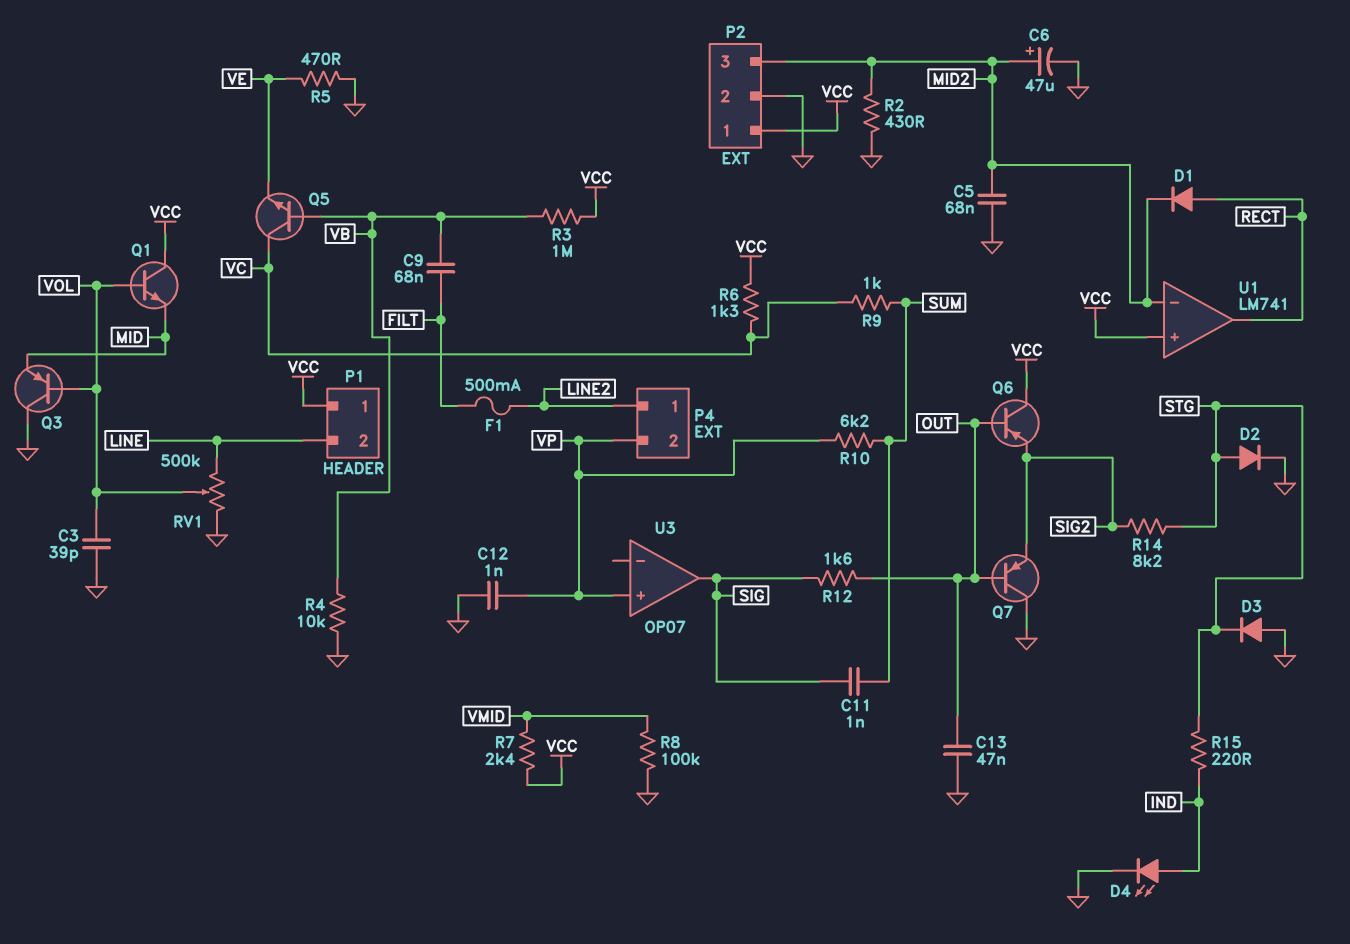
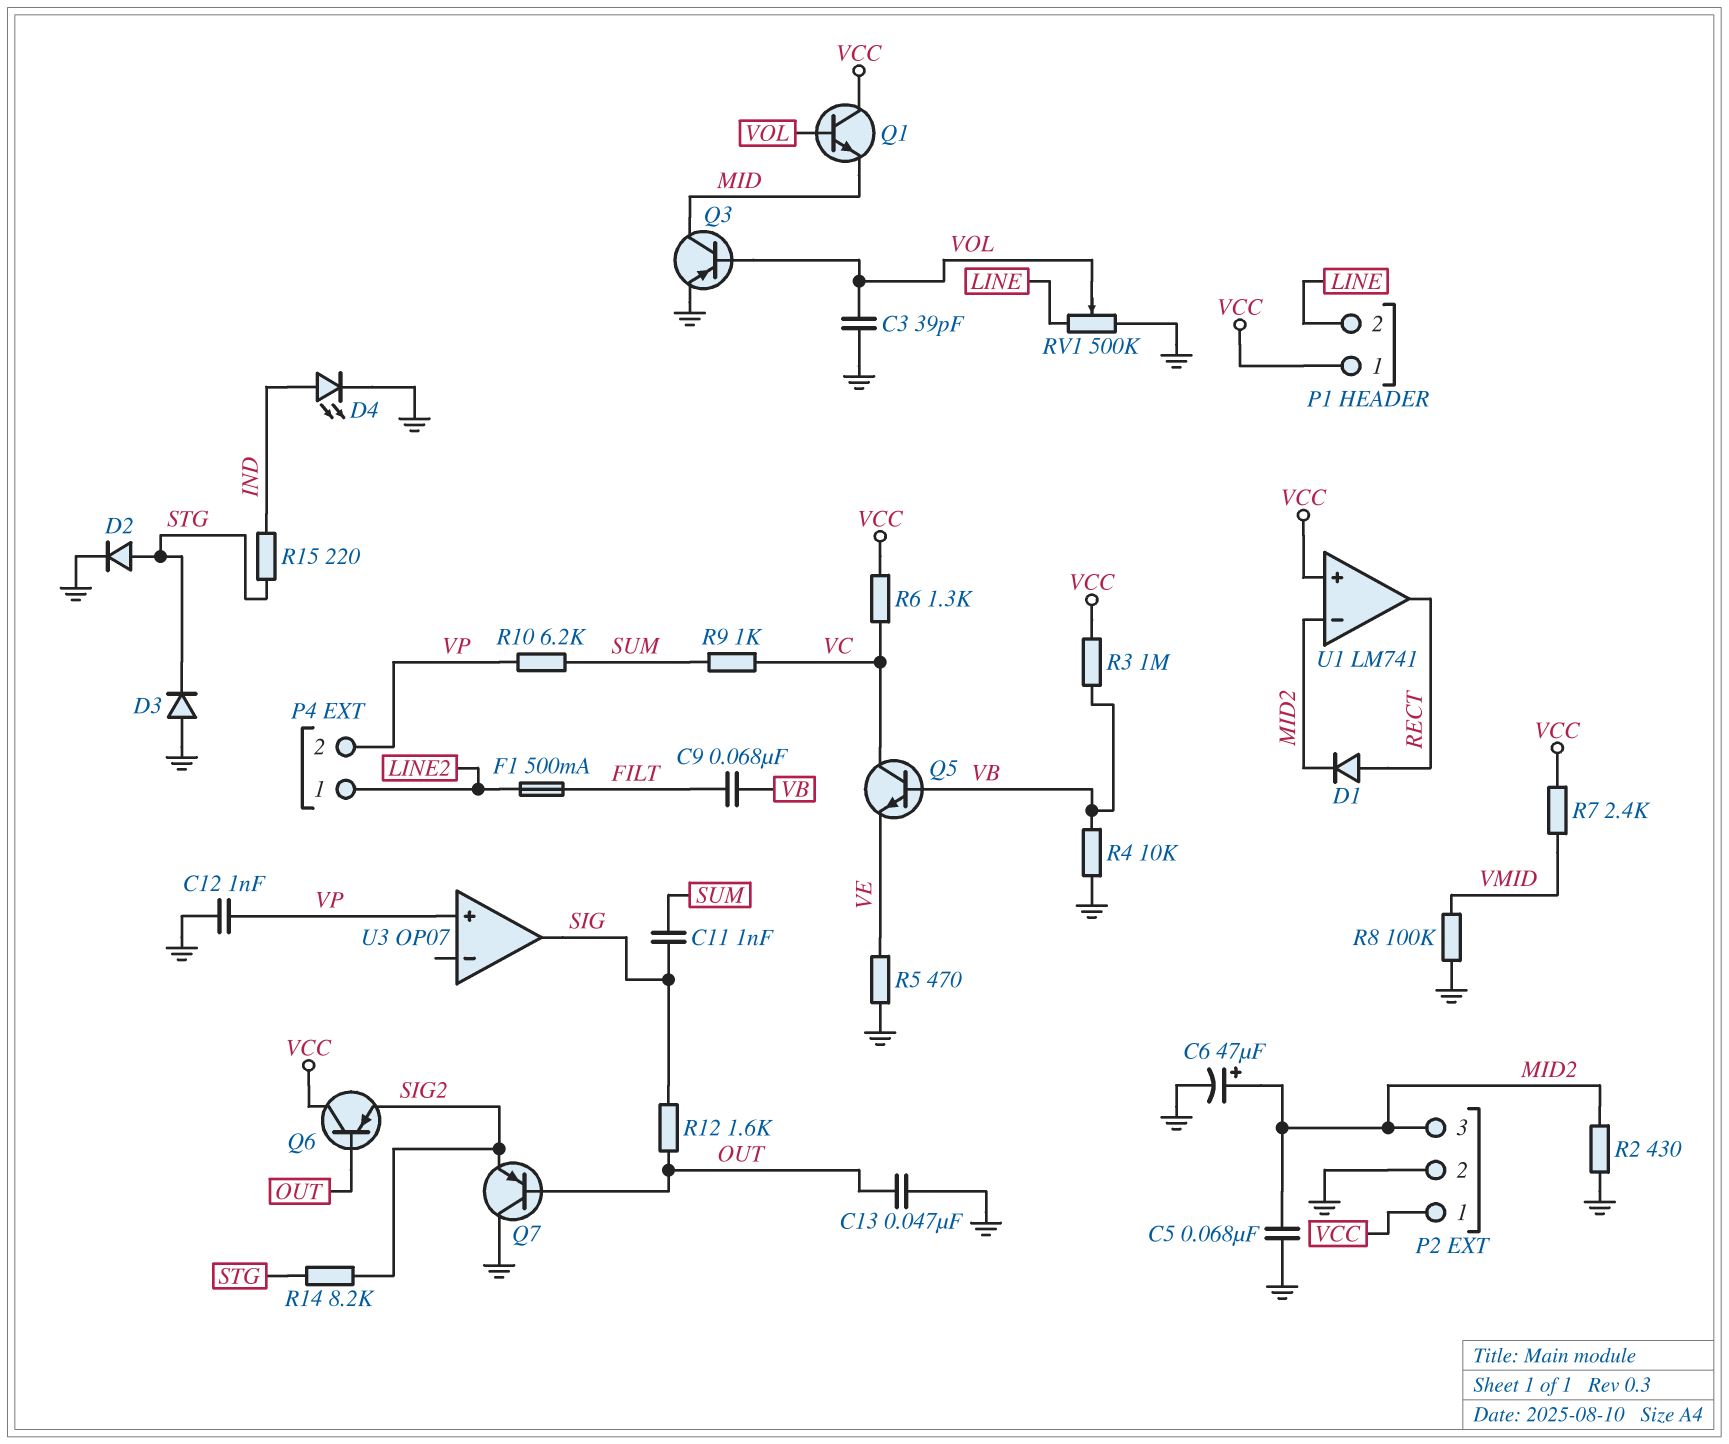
Q3: PNP (B VOL, C GND, E MID) -> PNP (B VOL, C MID, E GND)

